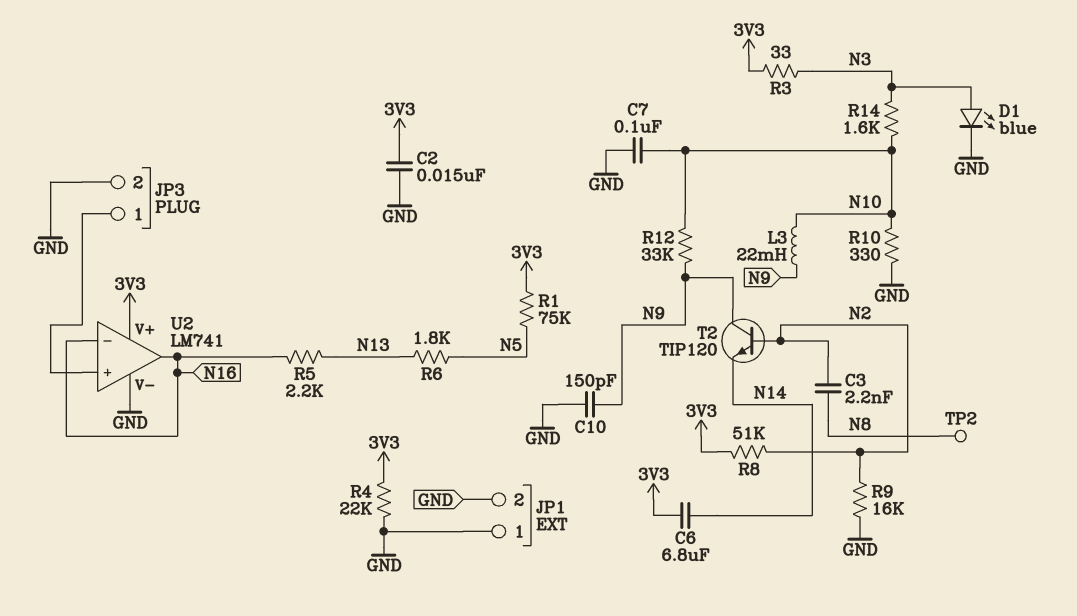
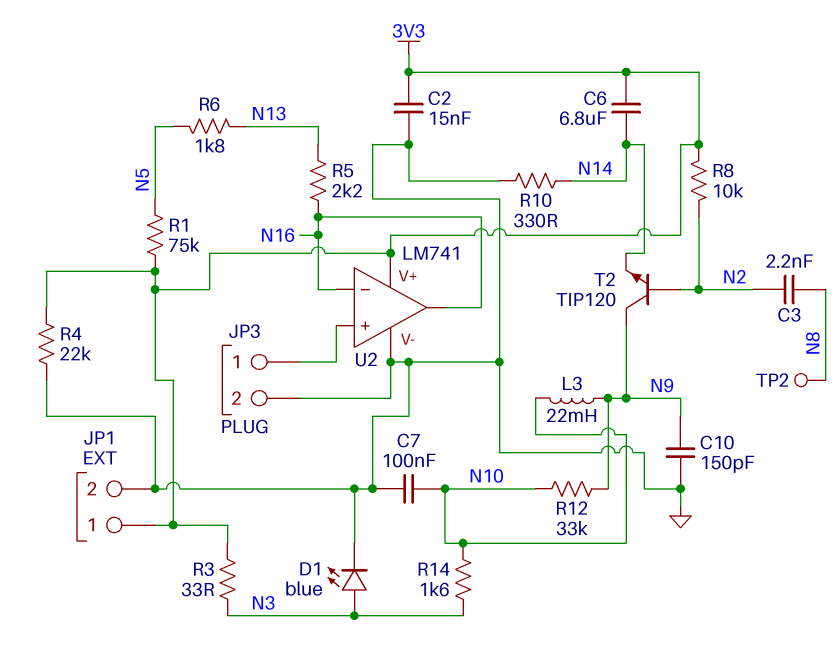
JP1 pin 1: GND -> 3V3
R8: 51k (3V3, N2) -> 10k (3V3, N2)
R9: 16k (GND, N2) -> none
R10: 330 (GND, N10) -> 330 (GND, N14)

